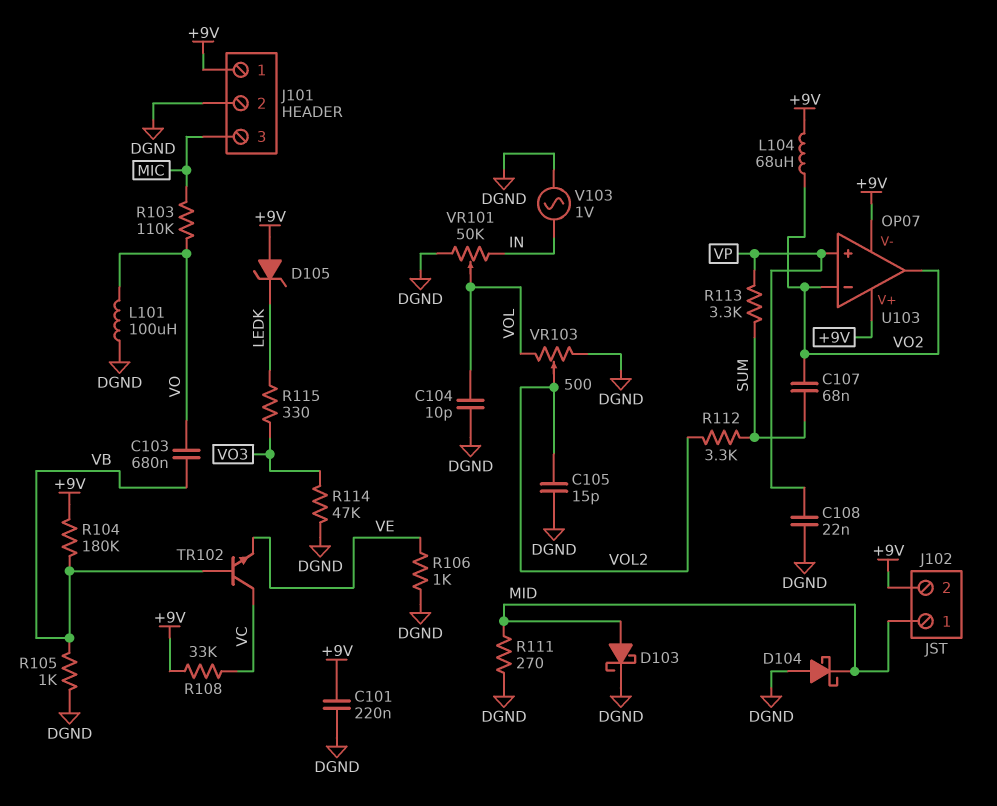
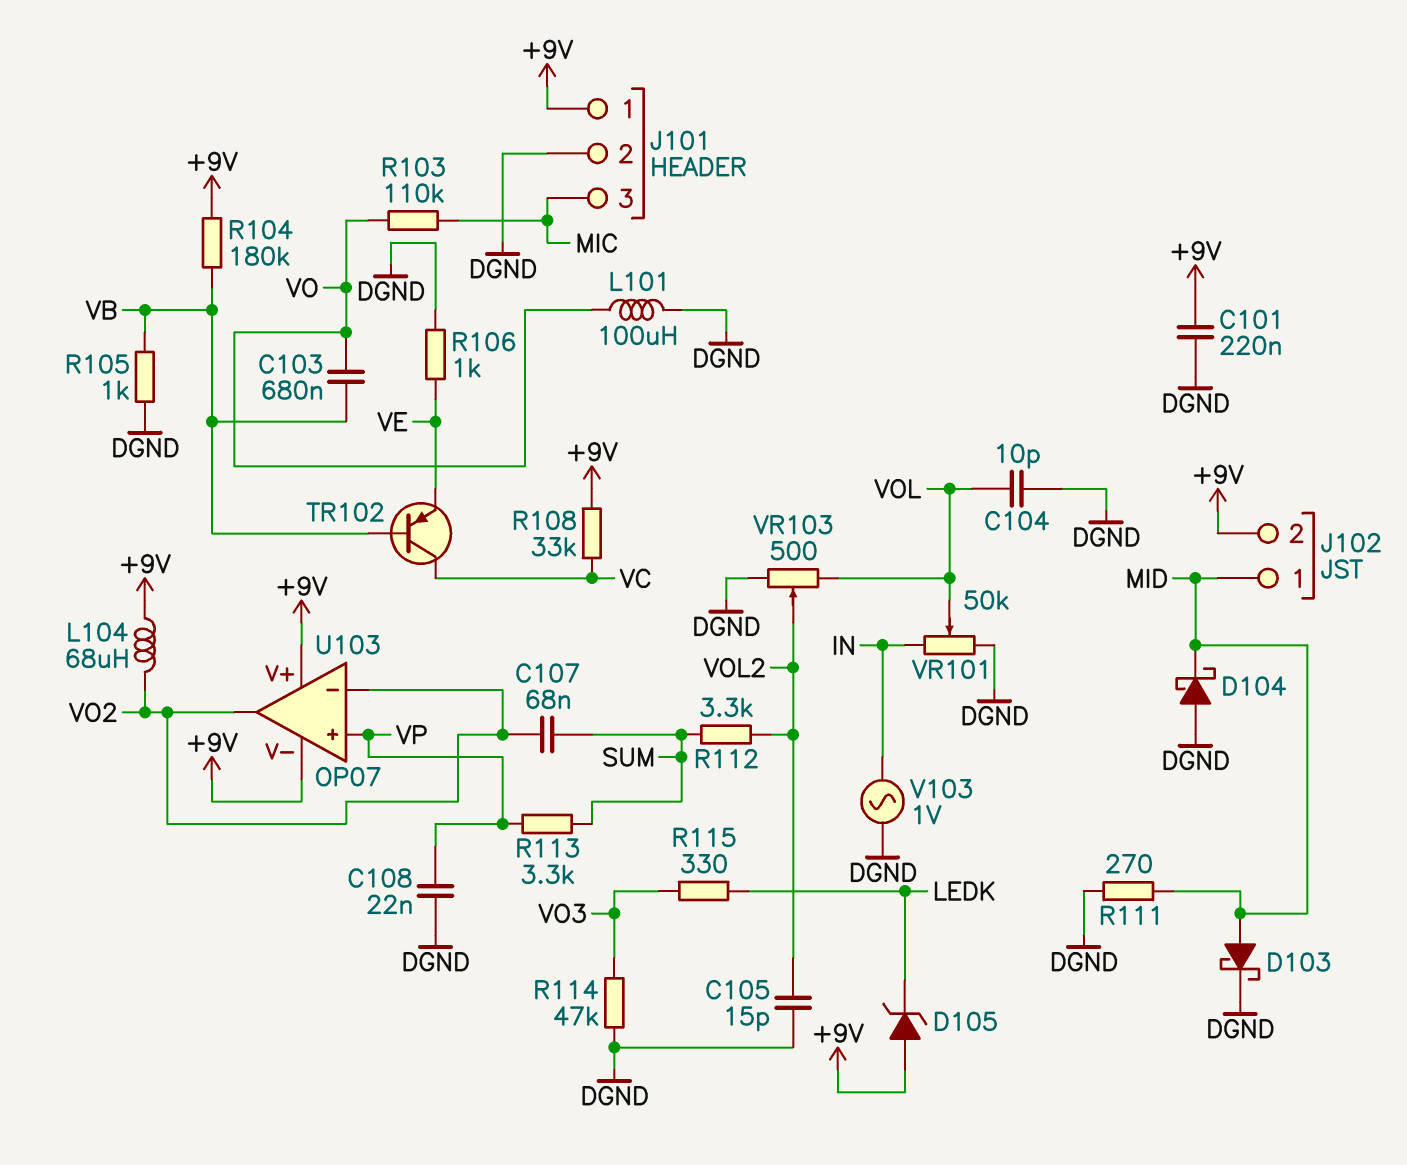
TR102: NPN (B VB, C VC, E VE) -> PNP (B VB, C VC, E VE)

